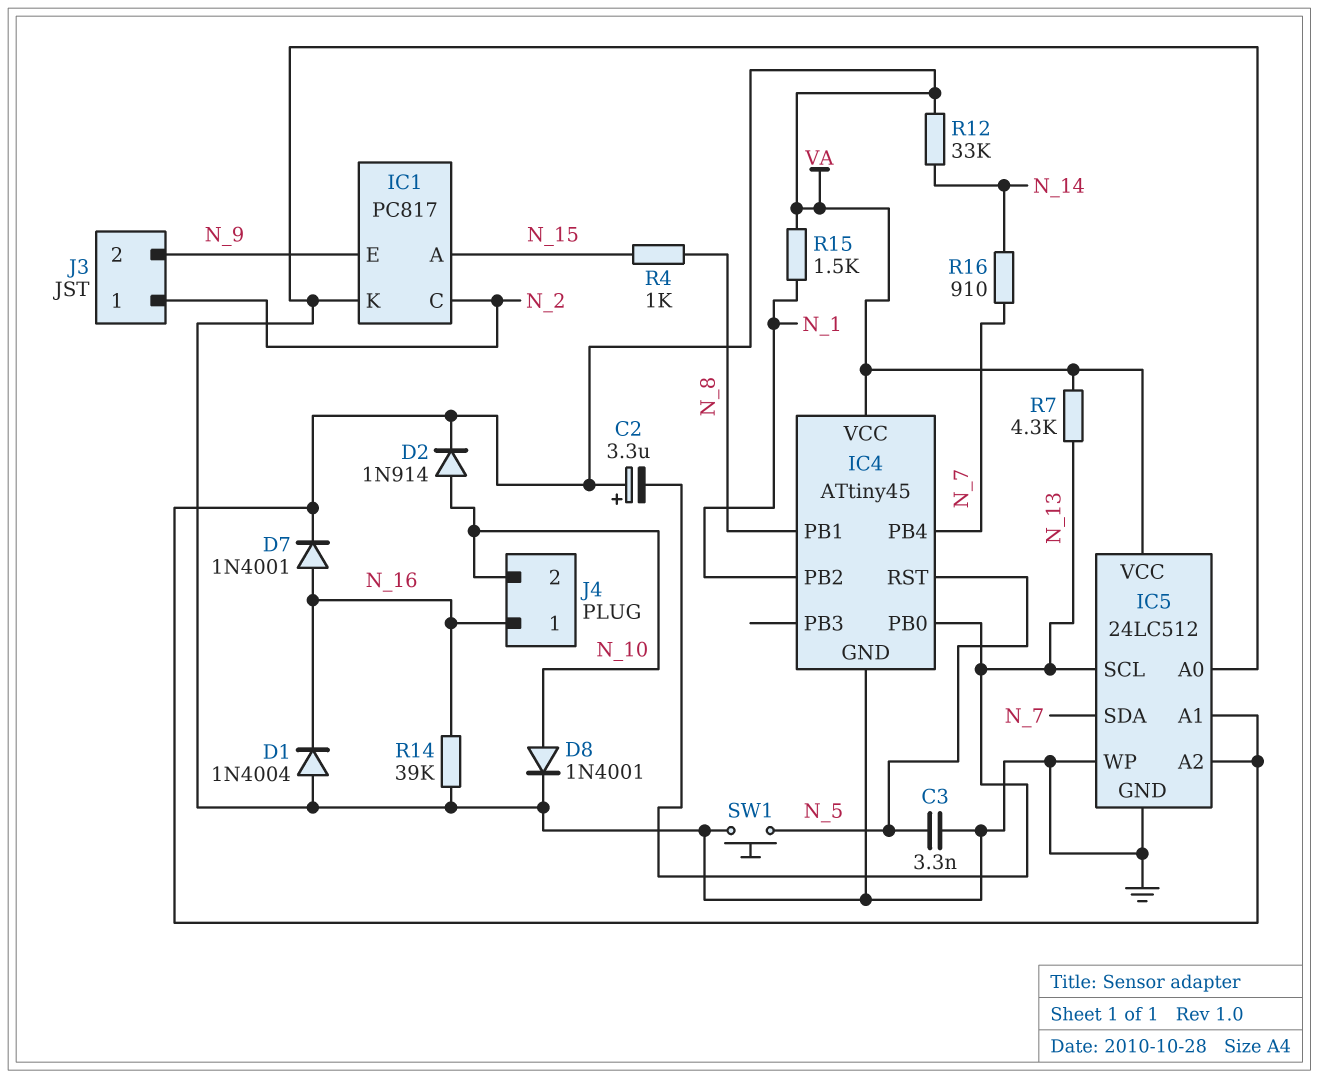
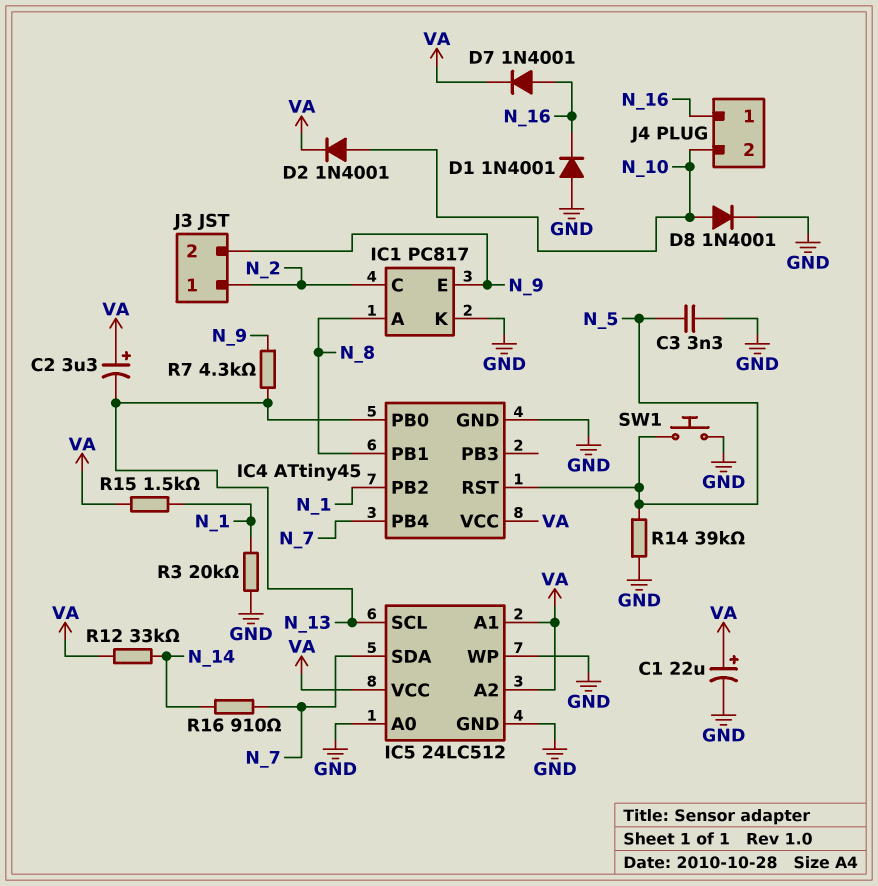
C1: none -> 22uF (plus VA, minus GND)
D1: diode 1N4004 (A GND, K N_16) -> diode 1N4001 (A GND, K N_16)
D2: diode 1N914 (A N_10, K VA) -> diode 1N4001 (A N_10, K VA)
IC1 pin A: N_15 -> N_8
R3: none -> 20k (GND, N_1)
R4: 1k (N_8, N_15) -> none
R7: 4.3k (N_13, VA) -> 4.3k (N_9, N_13)
R14: 39k (GND, N_16) -> 39k (GND, N_5)

